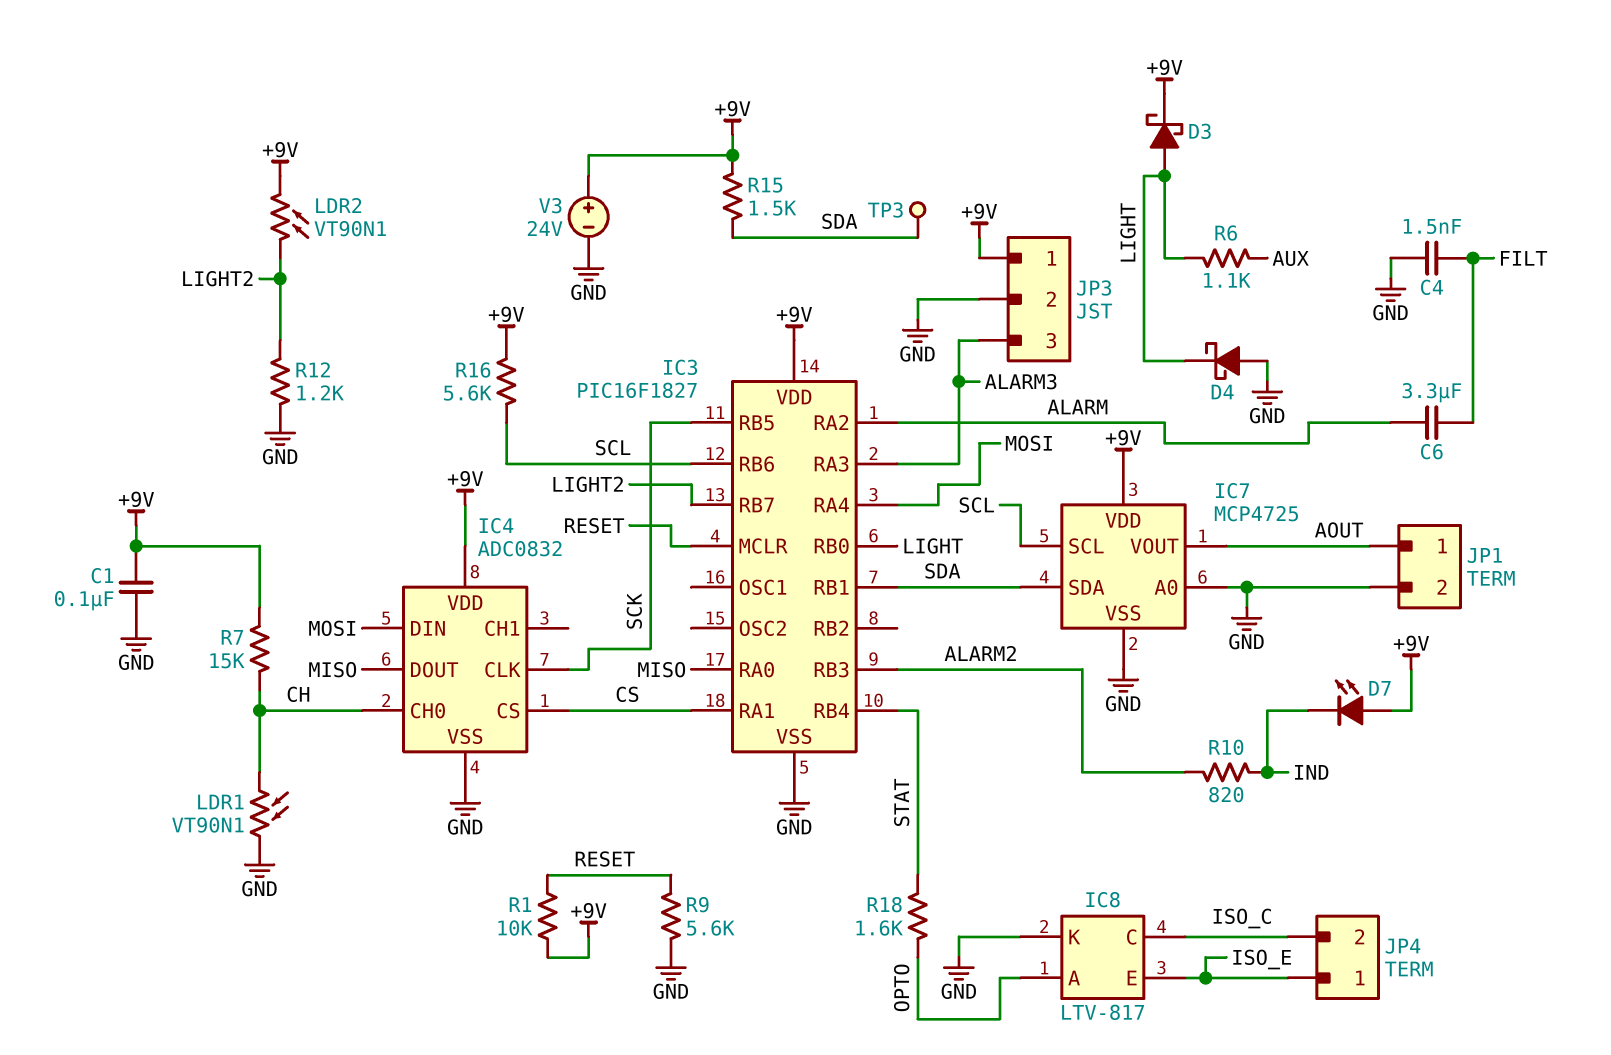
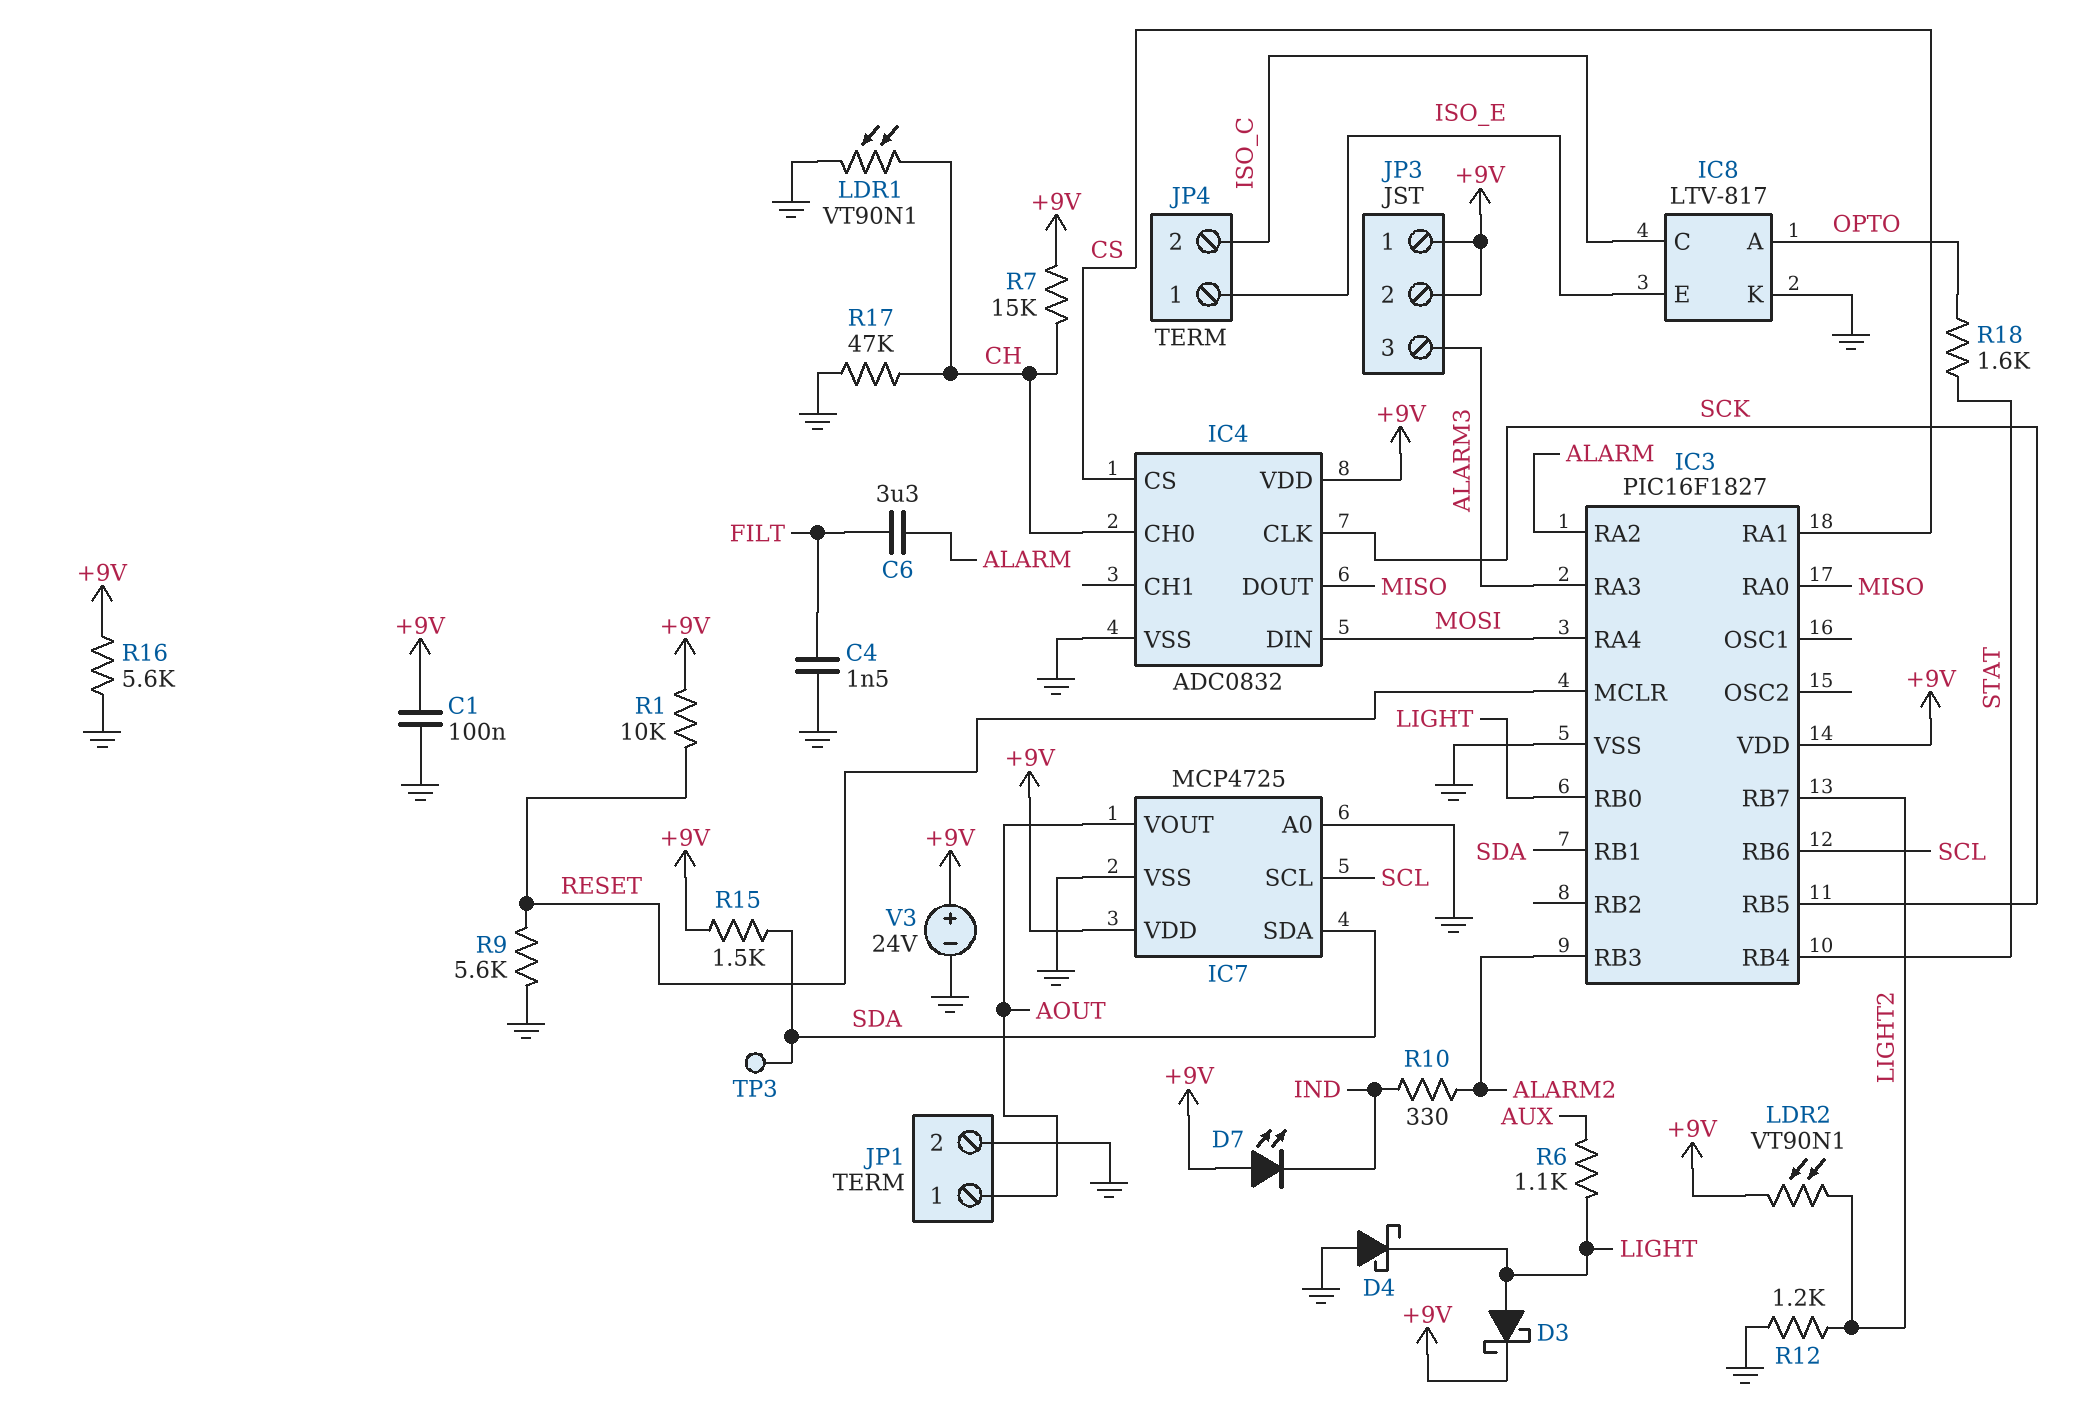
JP3 pin 2: GND -> +9V
R10: 820 (ALARM2, IND) -> 330 (ALARM2, IND)
R16: 5.6k (+9V, SCL) -> 5.6k (+9V, GND)
R17: none -> 47k (CH, GND)

